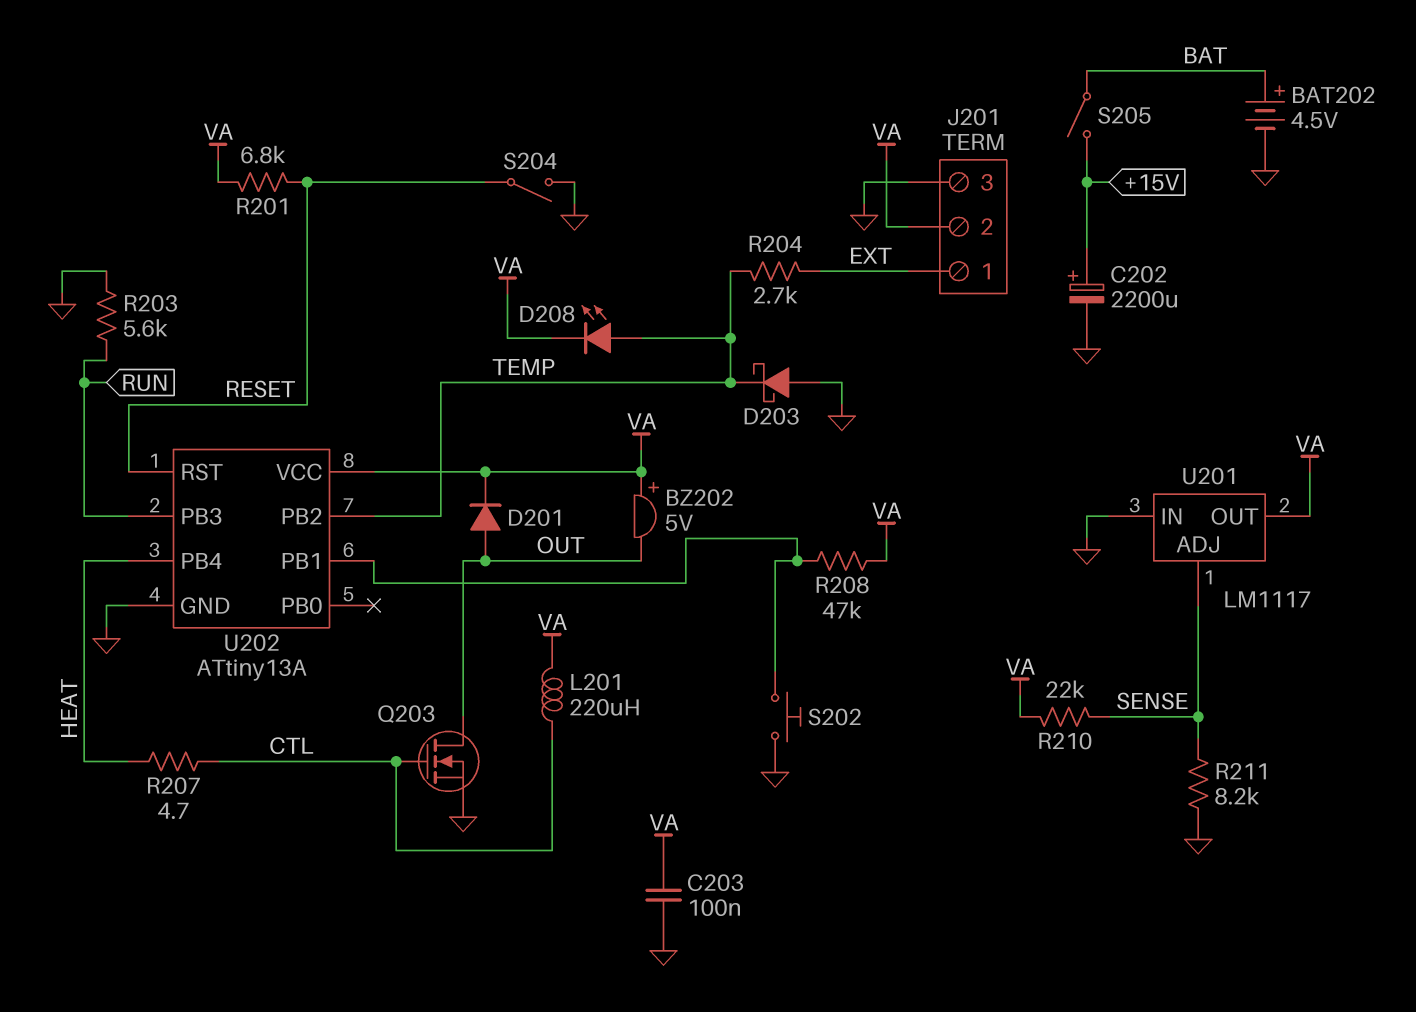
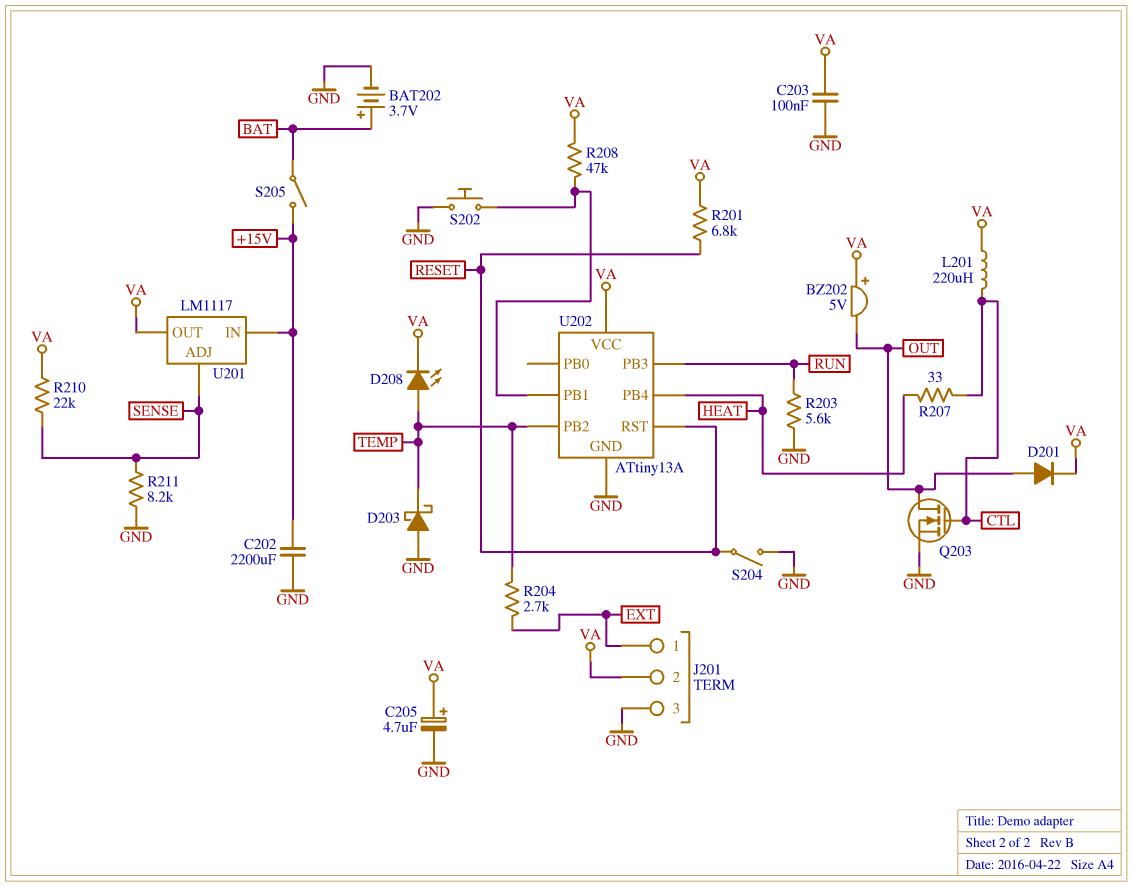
BAT202: 4.5V (plus BAT, minus GND) -> 3.7V (plus BAT, minus GND)
C202: 2200uF (plus +15V, minus GND) -> 2200uF (+15V, GND)
C205: none -> 4.7uF (plus VA, minus GND)
R207: 4.7 (CTL, HEAT) -> 33 (CTL, HEAT)
U201 pin IN: GND -> +15V

